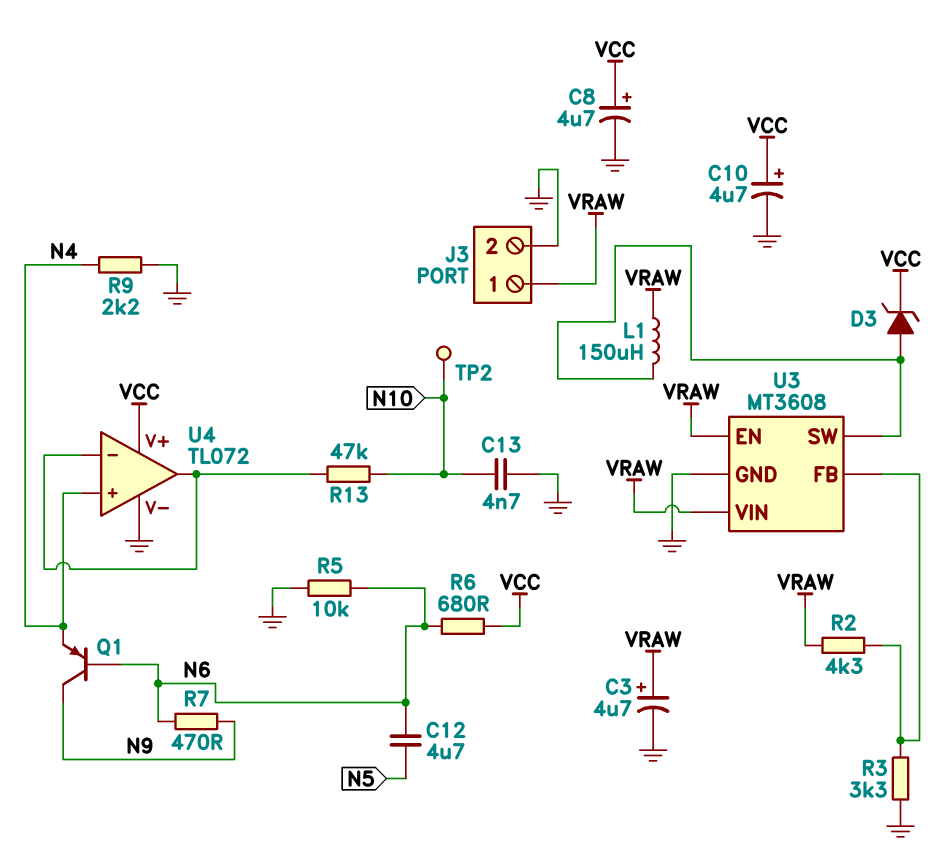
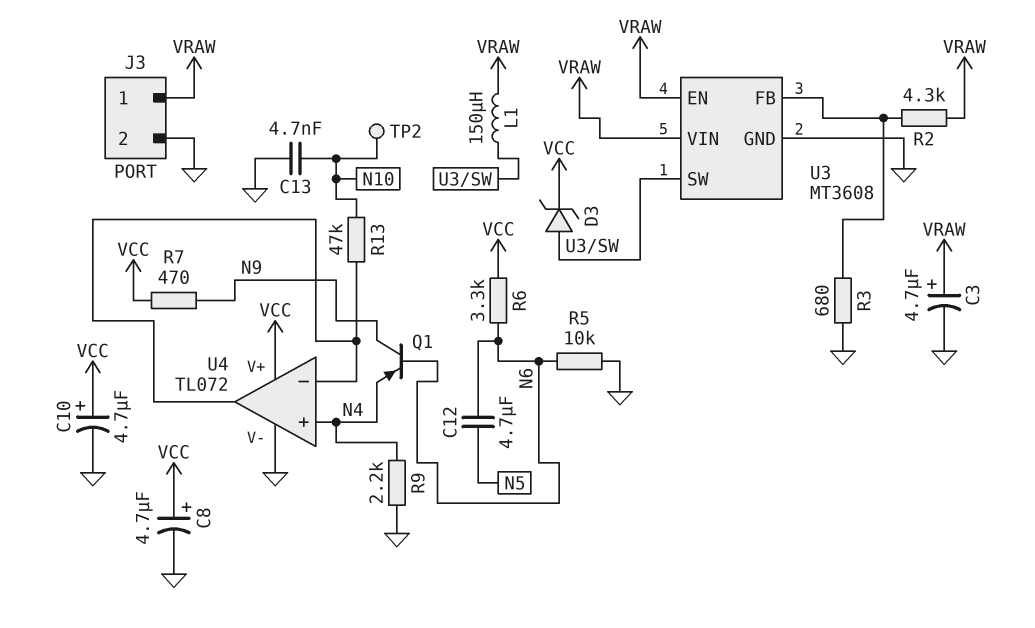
R3: 3.3k (GND, U3/FB) -> 680 (GND, U3/FB)
R6: 680 (N6, VCC) -> 3.3k (N6, VCC)
R7: 470 (N6, N9) -> 470 (N9, VCC)

